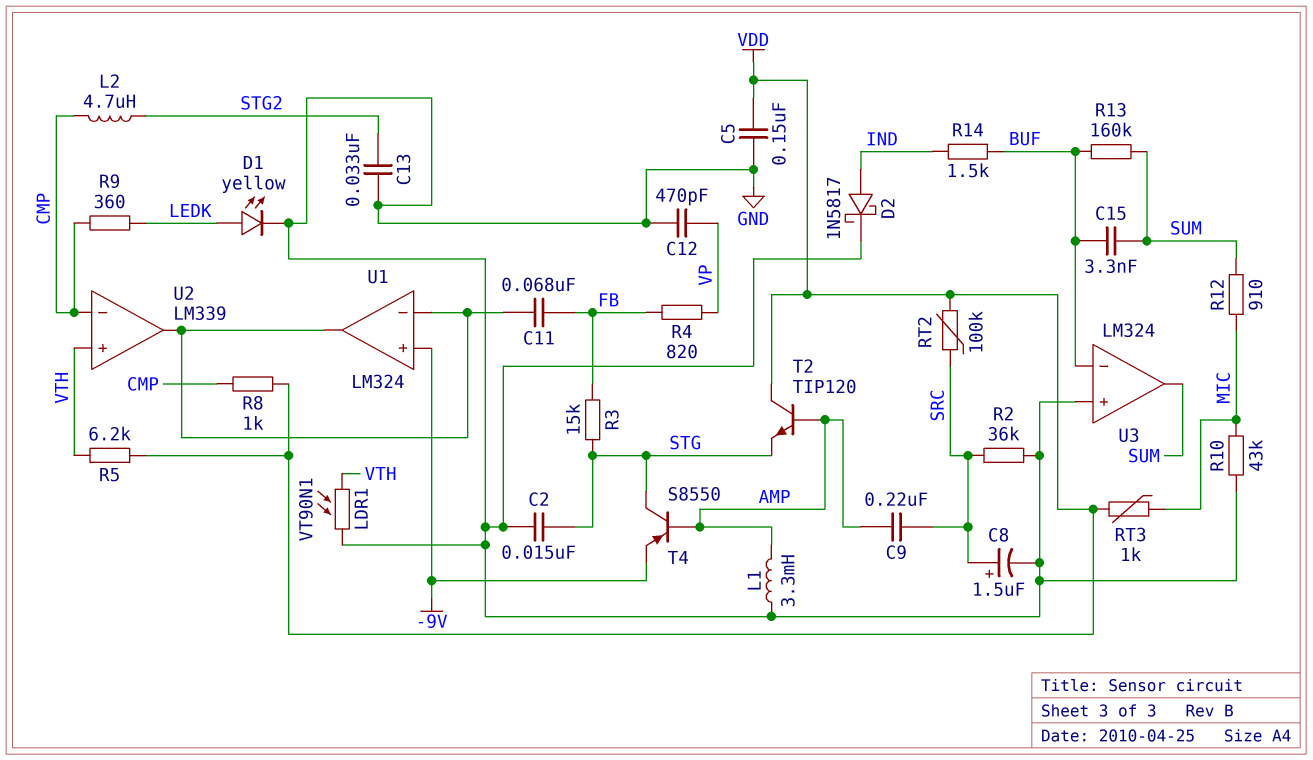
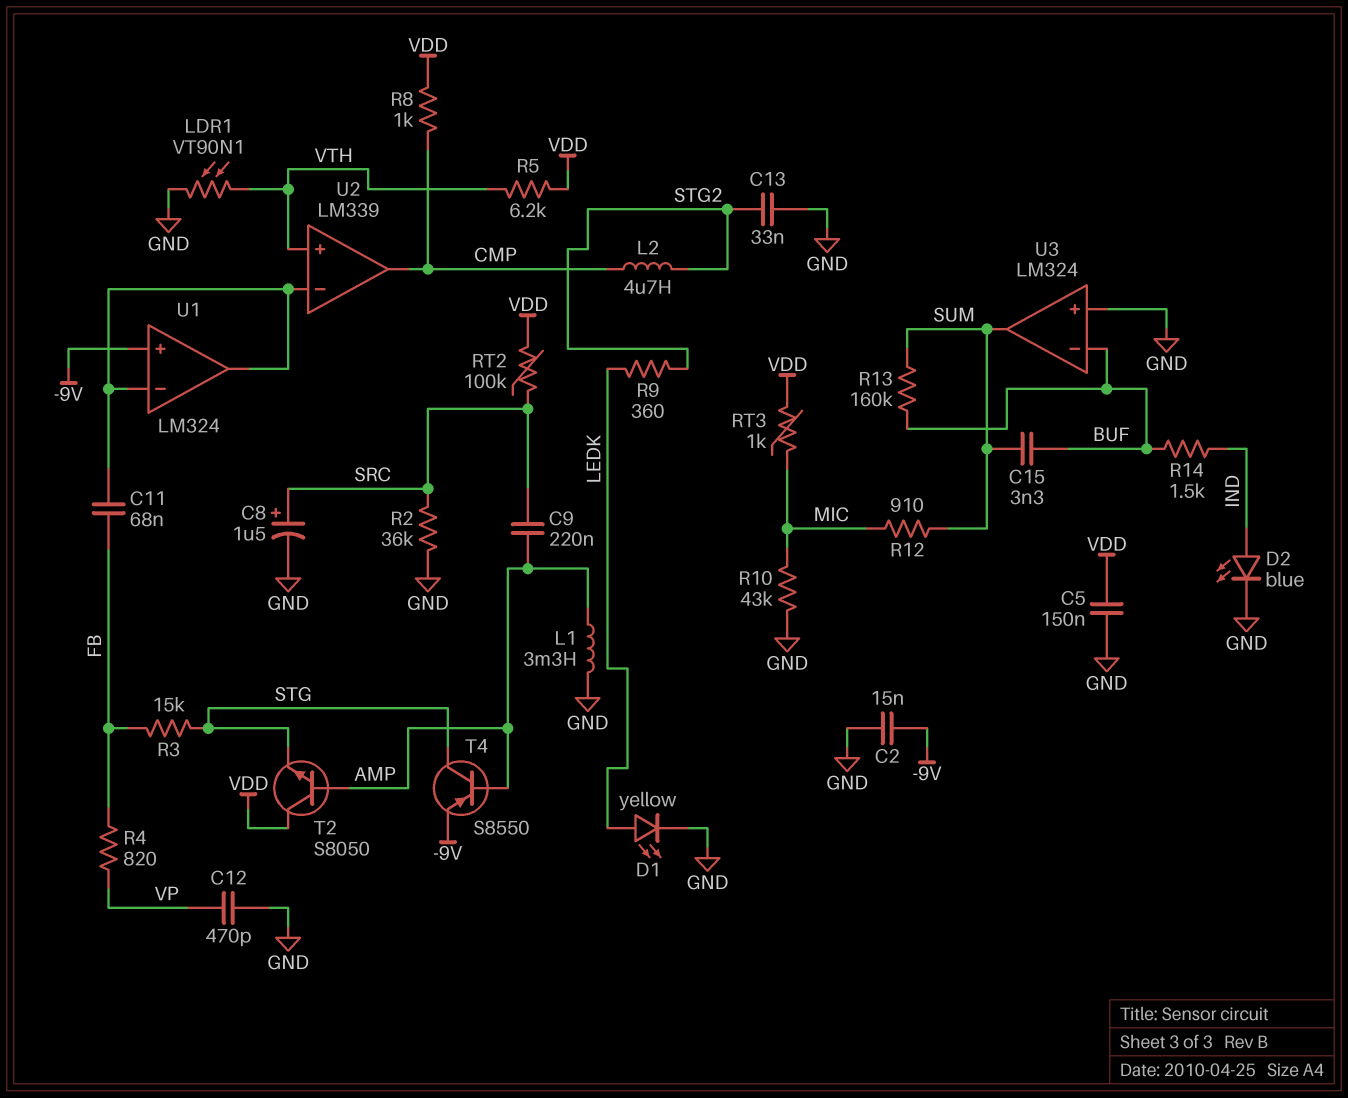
C2: 15nF (GND, STG) -> 15nF (-9V, GND)
D2: schottky 1N5817 (A IND, K GND) -> LED blue (A IND, K GND)
R9: 360 (CMP, LEDK) -> 360 (LEDK, STG2)
T2: NPN TIP120 (B AMP, C VDD, E STG) -> NPN S8050 (B AMP, C VDD, E STG)
U2 pin in-: CMP -> U1/in-
U2 pin out: U1/in- -> CMP

